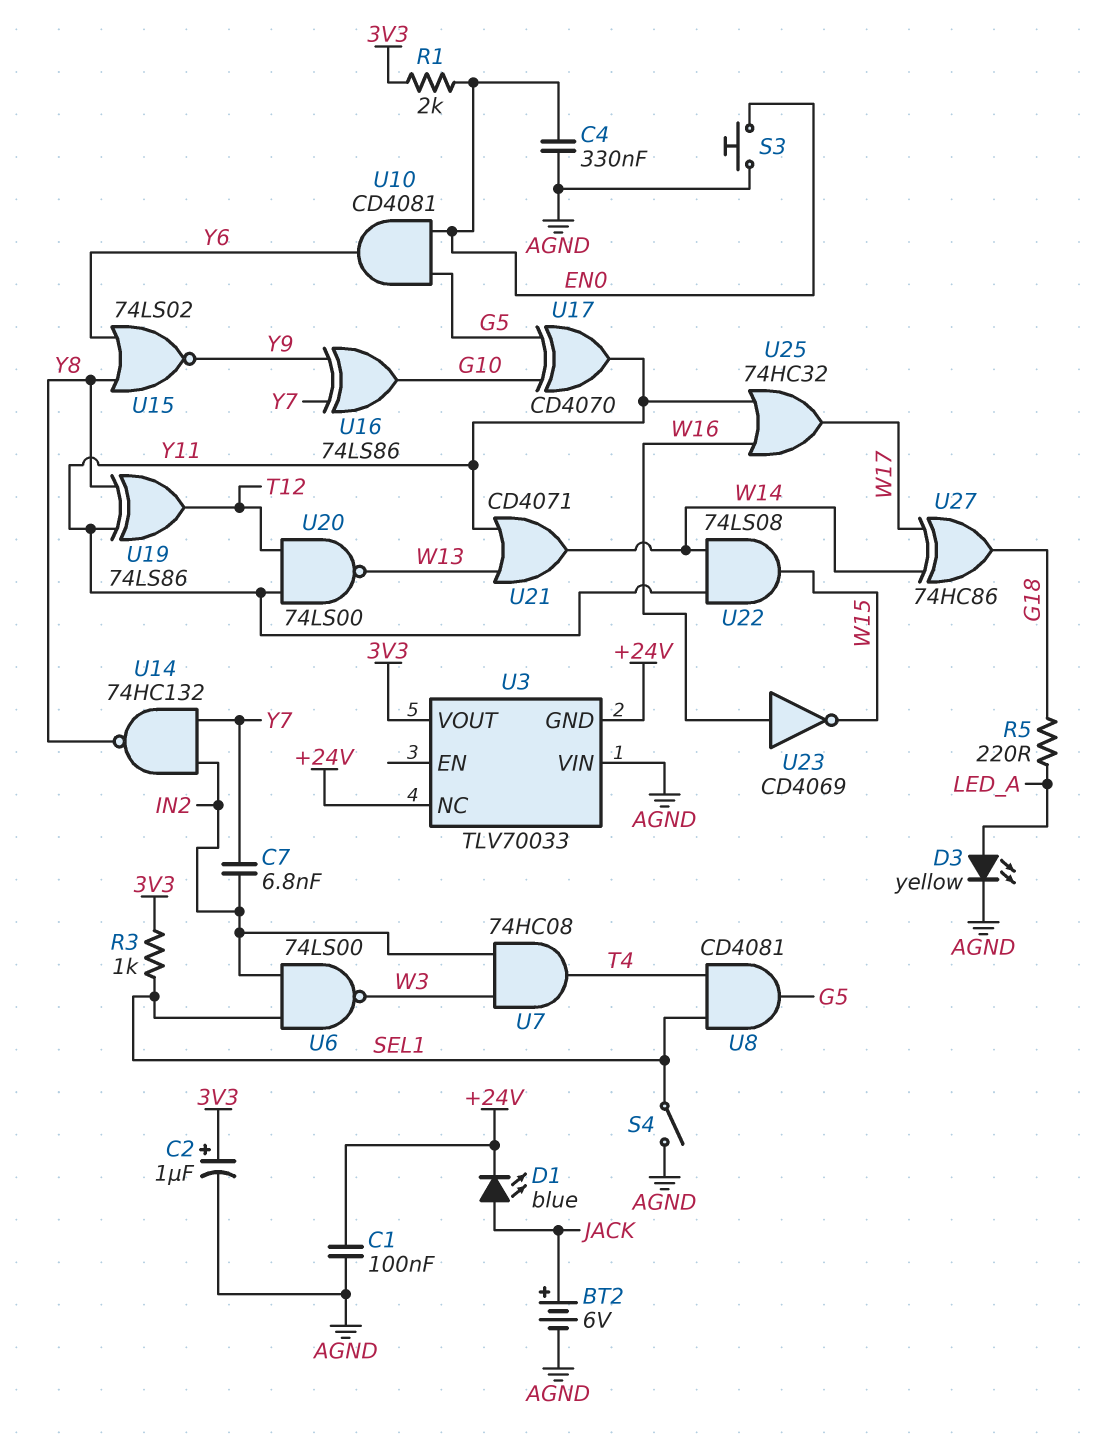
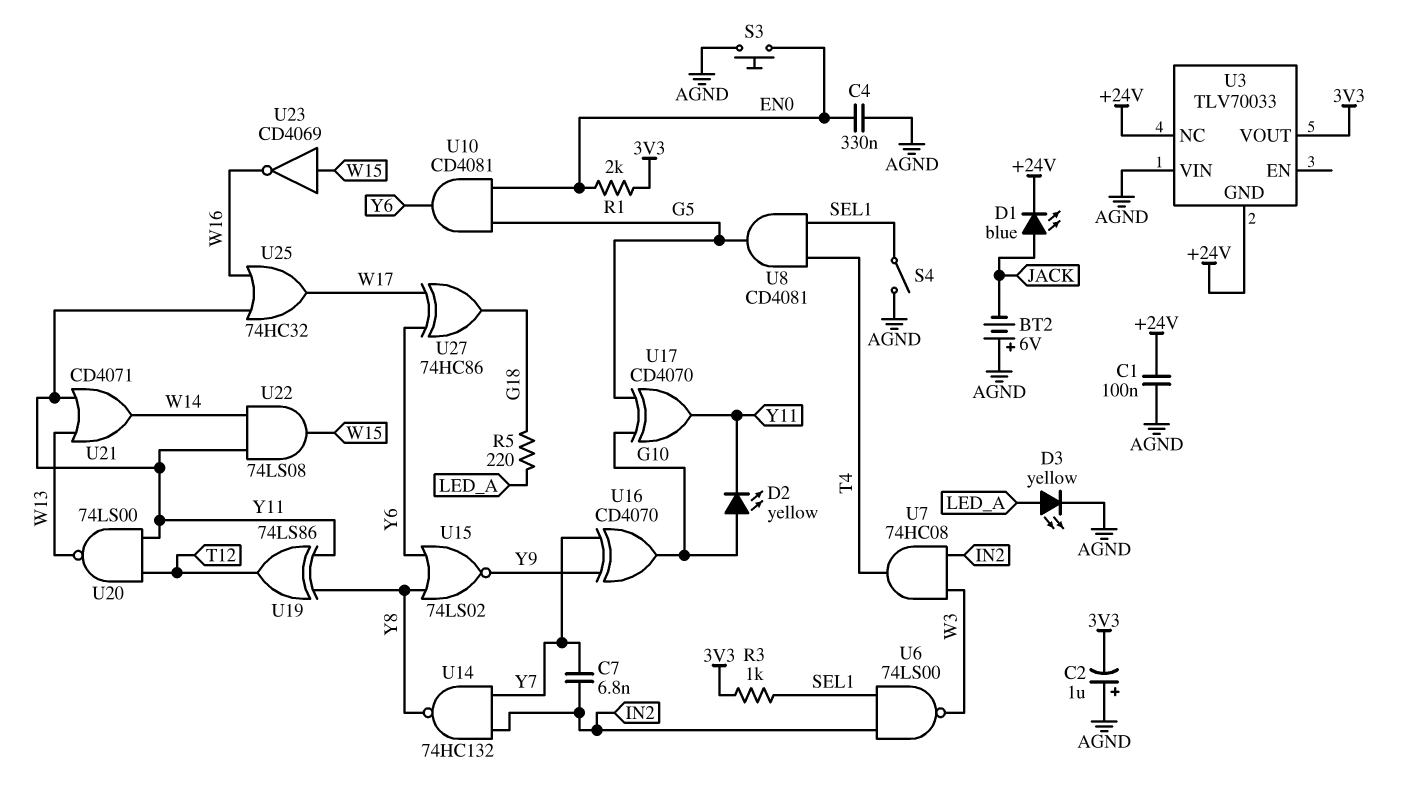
BT2: 6V (plus JACK, minus AGND) -> 6V (plus AGND, minus JACK)
C2: 1uF (plus 3V3, minus AGND) -> 1uF (plus AGND, minus 3V3)
D2: none -> LED yellow (A G10, K Y11)
U16: XOR 74LS86 (in Y7, in Y9, out G10) -> XOR CD4070 (in Y7, in Y9, out G10)
U23: NOT CD4069 (in W16, out W15) -> NOT CD4069 (in W15, out W16)
U27: XOR 74HC86 (in W14, in W17, out G18) -> XOR 74HC86 (in W17, in Y6, out G18)

